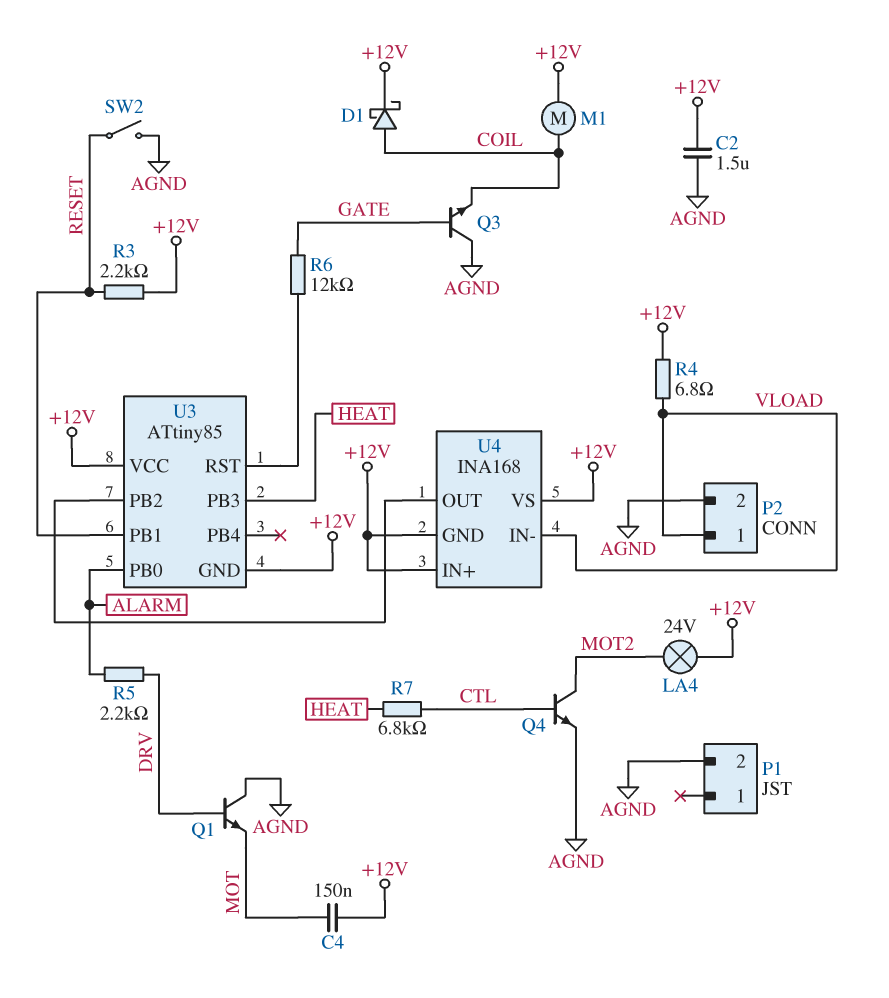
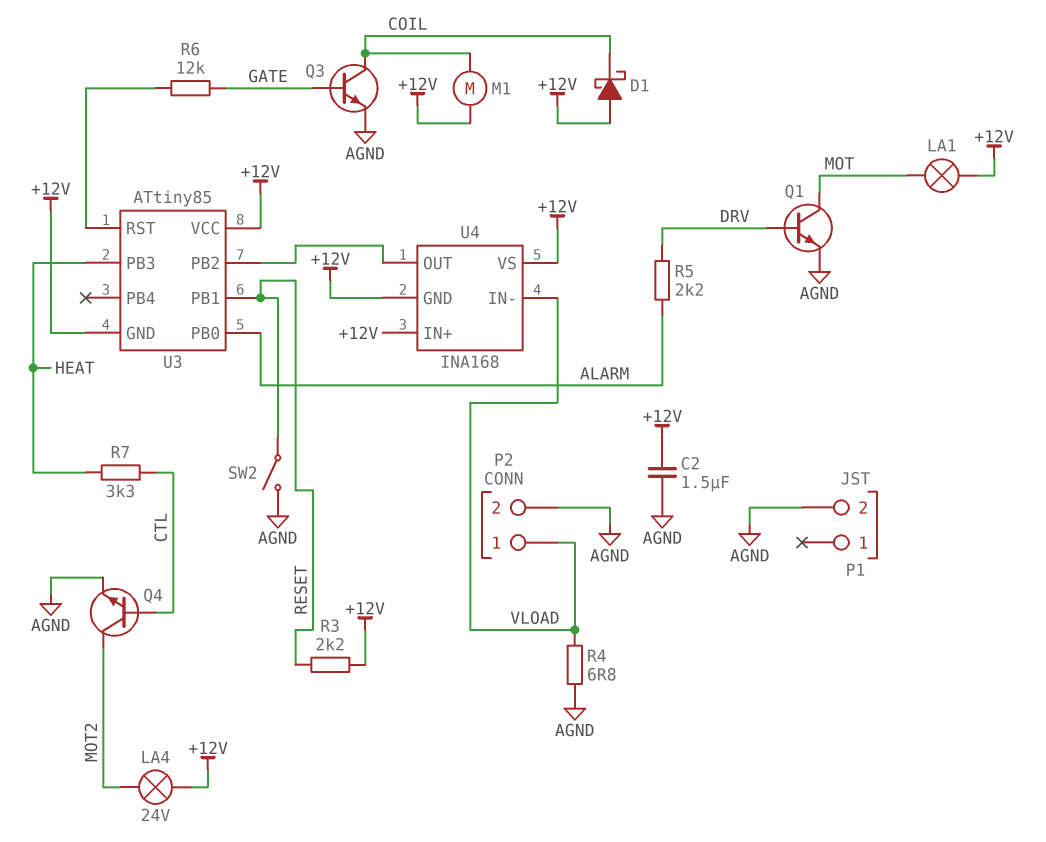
C4: 150nF (+12V, MOT) -> none
D1: schottky (A COIL, K +12V) -> schottky (A +12V, K COIL)
LA1: none -> lamp (+12V, MOT)
Q1: NPN (B DRV, C AGND, E MOT) -> NPN (B DRV, C MOT, E AGND)
Q3: NPN (B GATE, C AGND, E COIL) -> NPN (B GATE, C COIL, E AGND)
R4: 6.8 (+12V, VLOAD) -> 6.8 (AGND, VLOAD)
R7: 6.8k (CTL, HEAT) -> 3.3k (CTL, HEAT)

